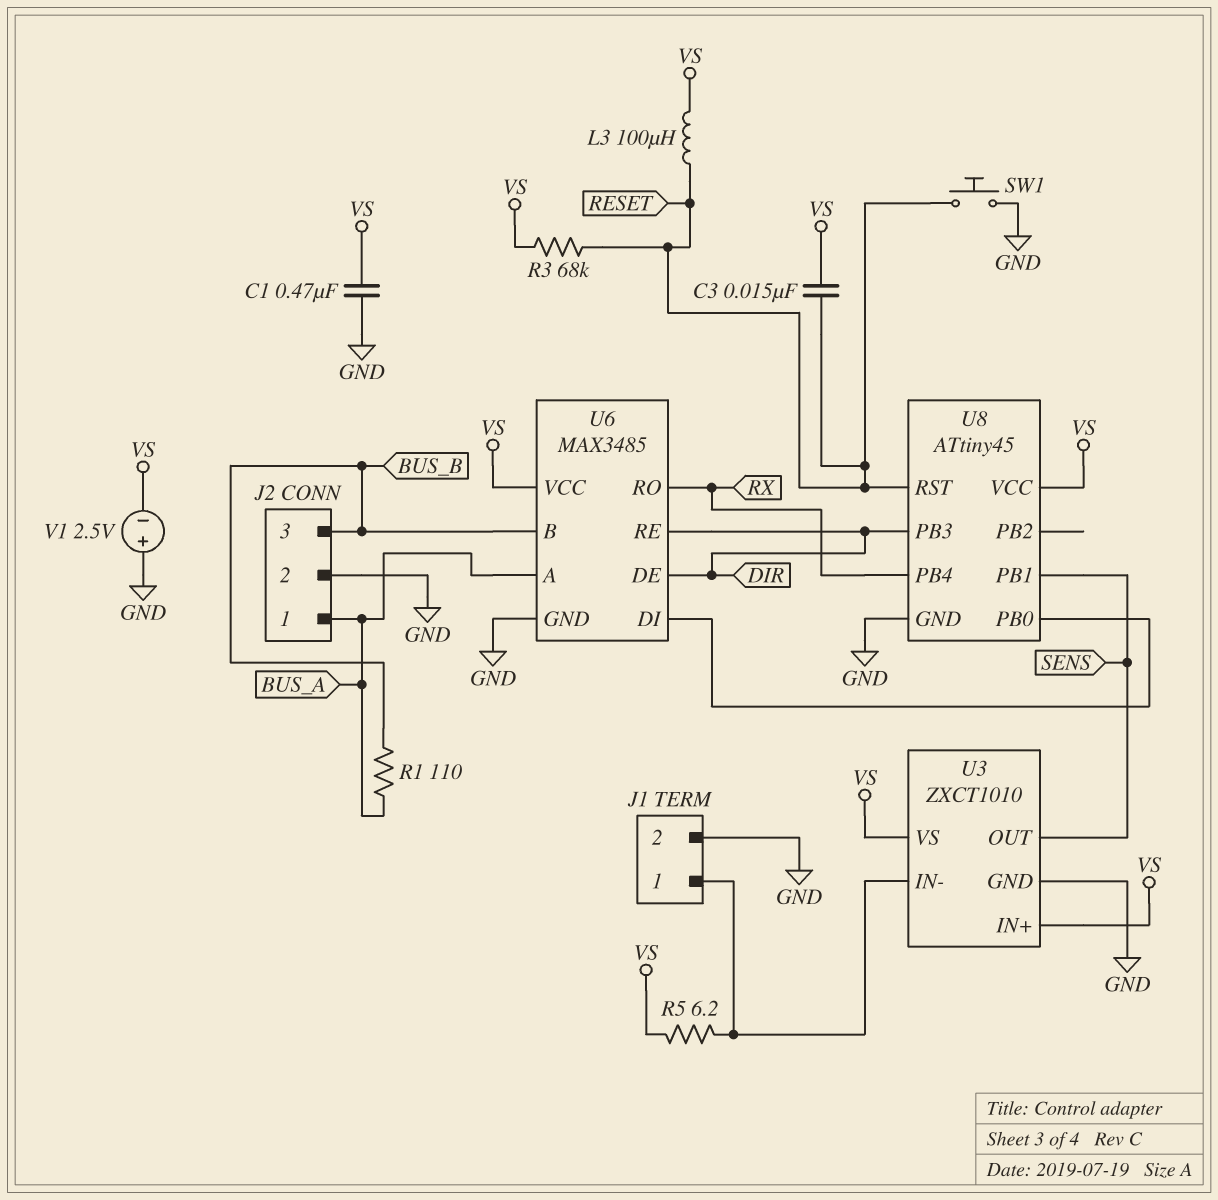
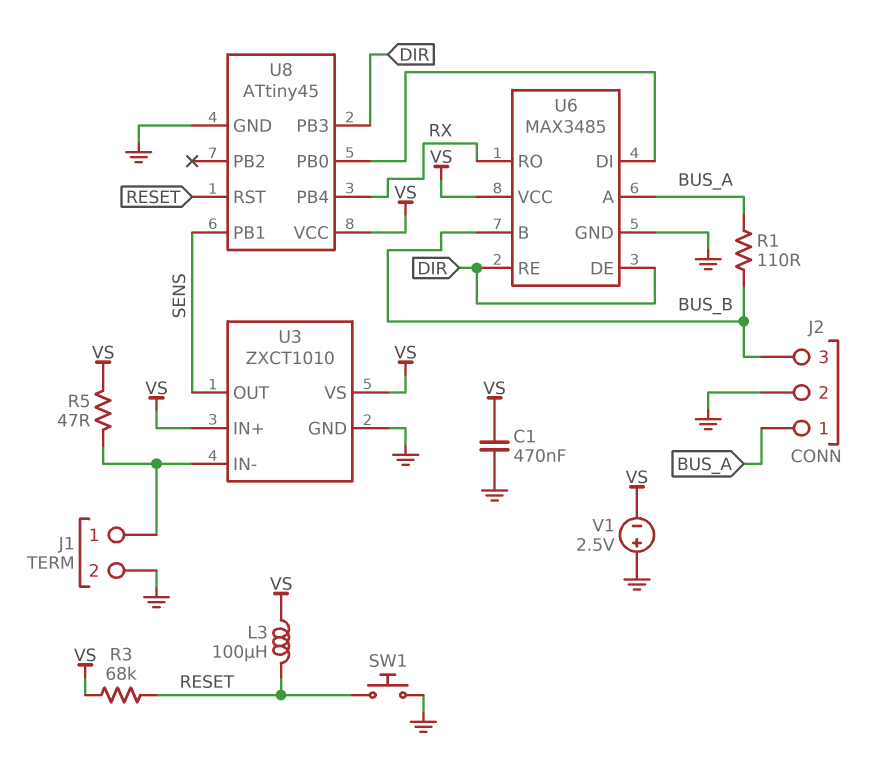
C3: 15nF (RESET, VS) -> none
R5: 6.2 (J1/1, VS) -> 47 (J1/1, VS)

